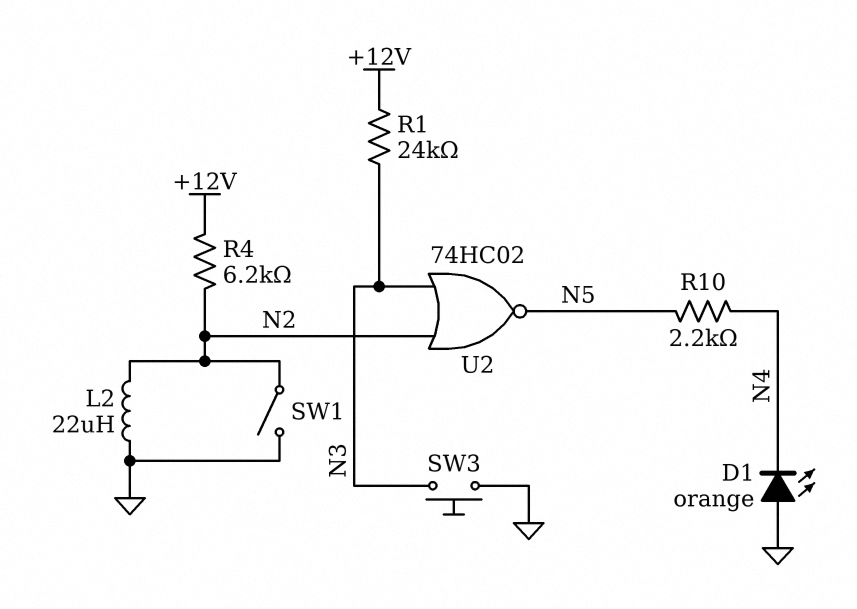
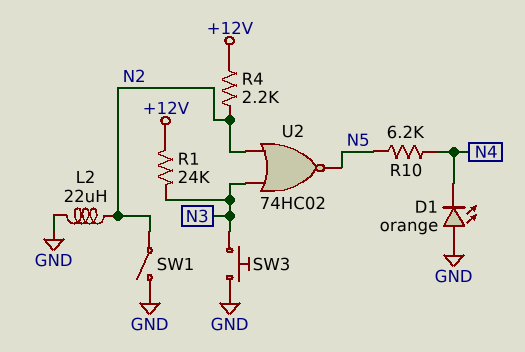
R4: 6.2k (+12V, N2) -> 2.2k (+12V, N2)
R10: 2.2k (N4, N5) -> 6.2k (N4, N5)

